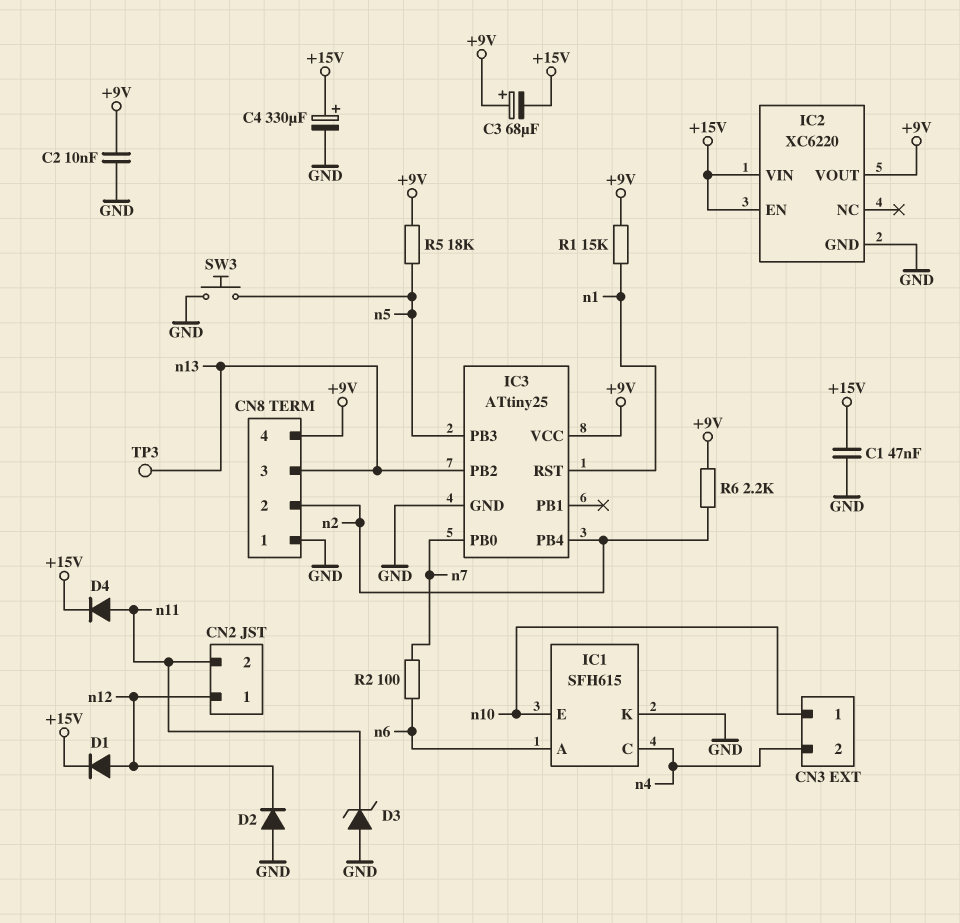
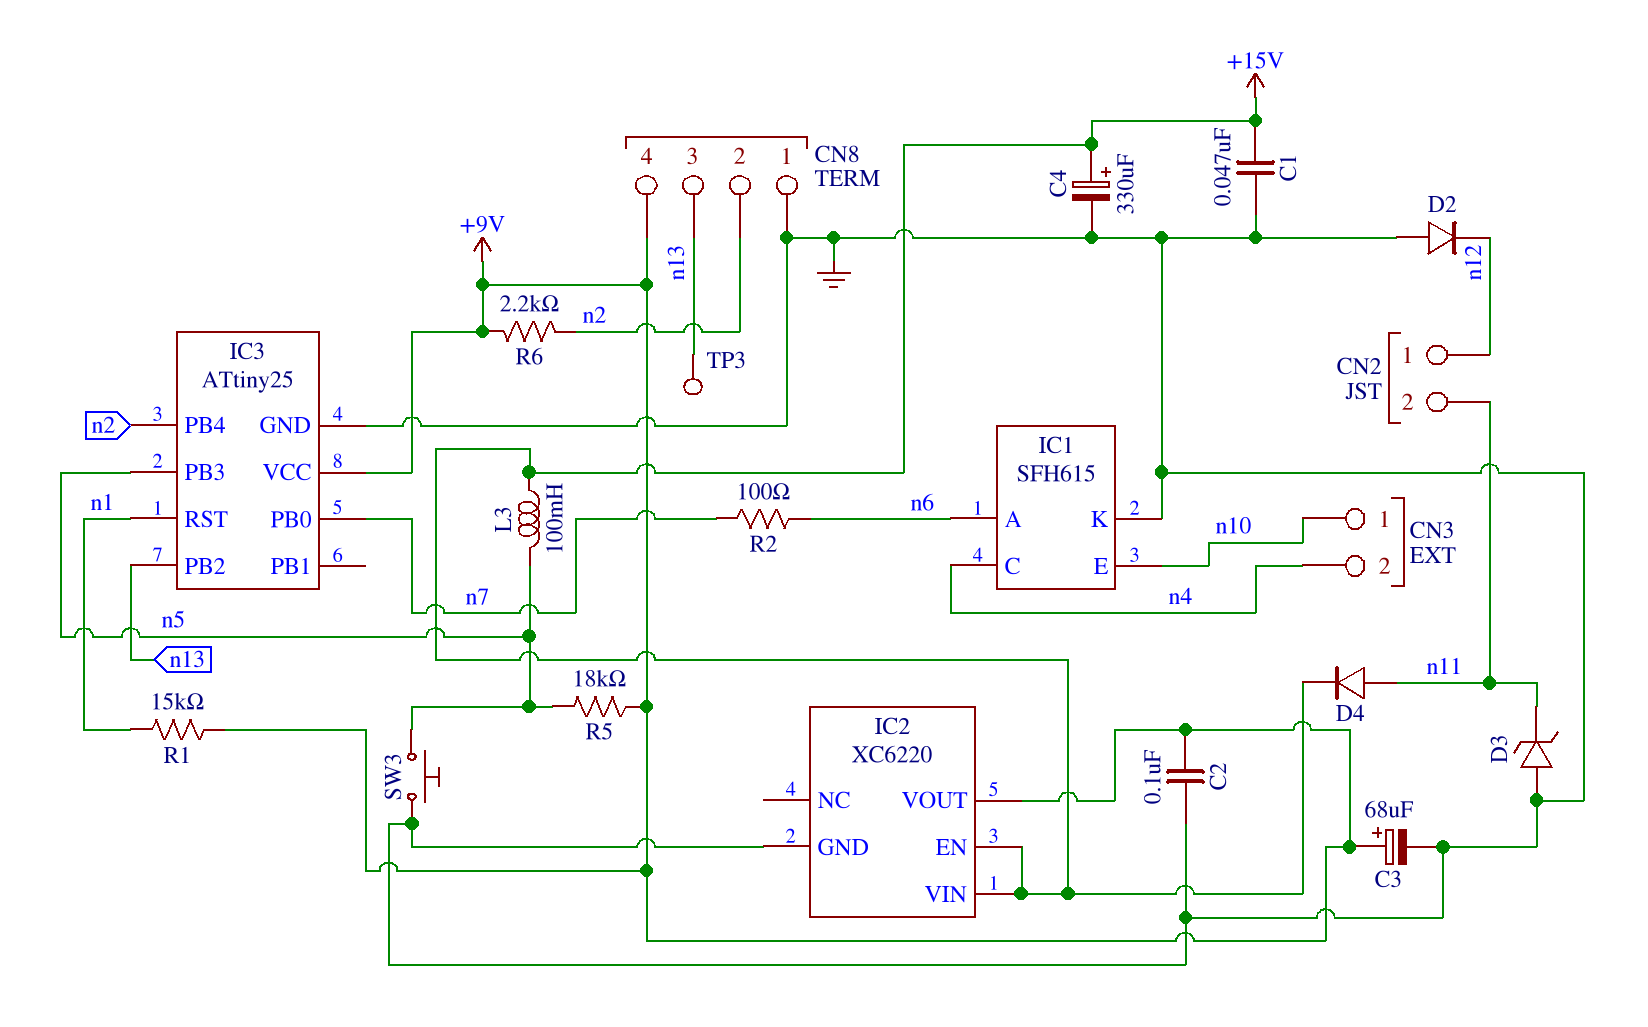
C2: 10nF (+9V, GND) -> 100nF (+9V, GND)
C3: 68uF (plus +9V, minus +15V) -> 68uF (plus +9V, minus GND)
D1: diode (A n12, K +15V) -> none
L3: none -> 100mH (+15V, n5)

